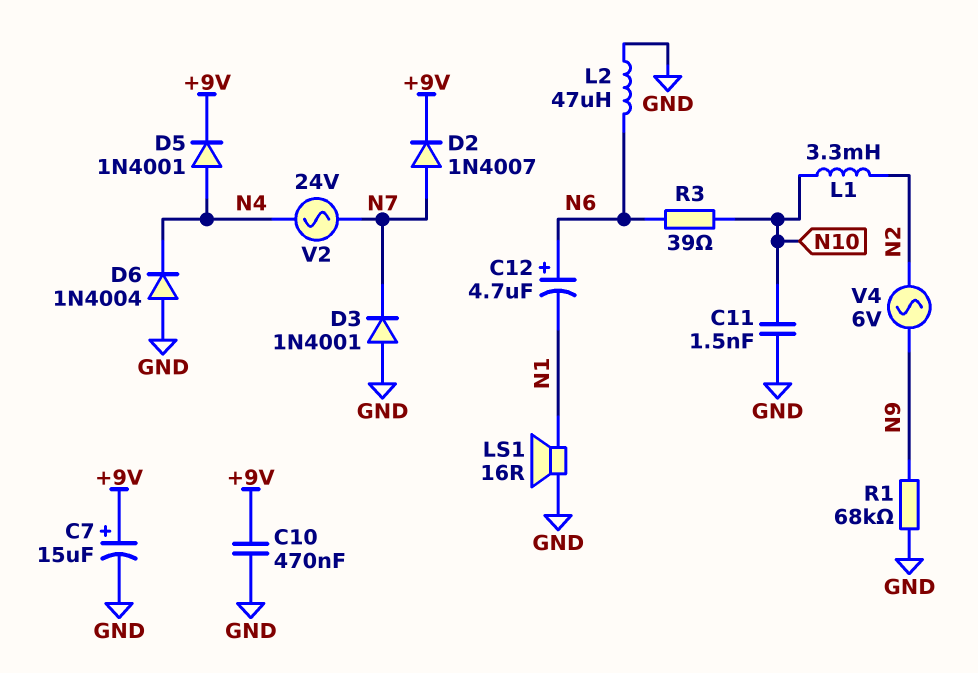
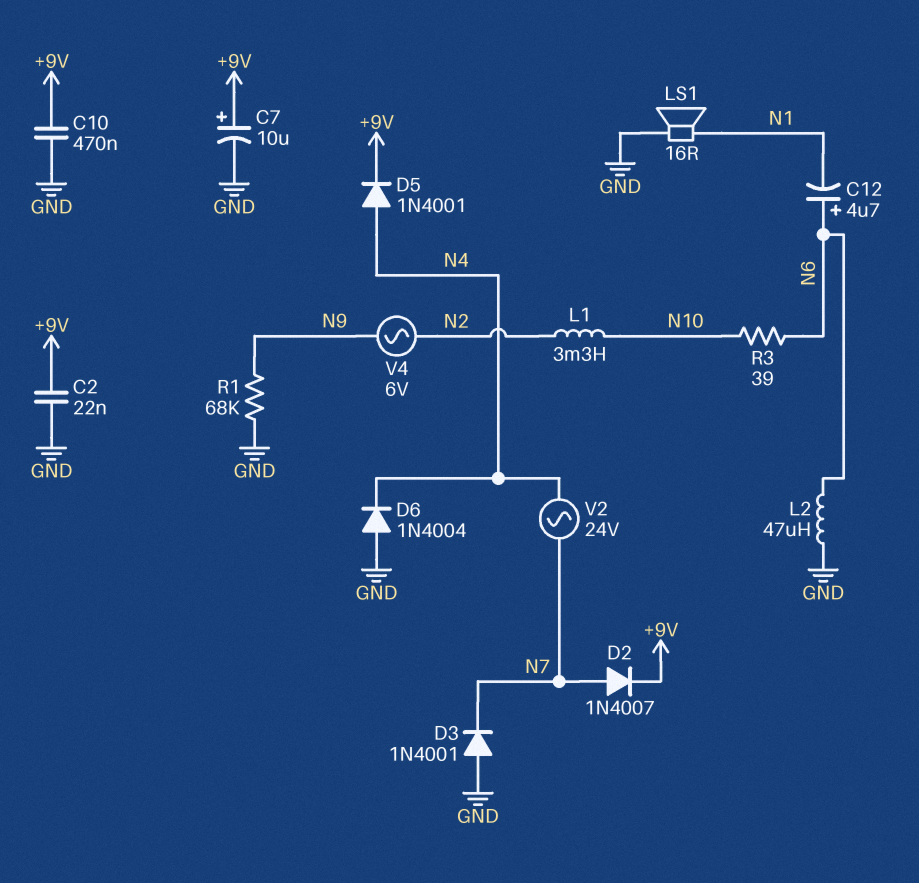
C2: none -> 22nF (+9V, GND)
C7: 15uF (plus +9V, minus GND) -> 10uF (plus +9V, minus GND)
C11: 1.5nF (GND, N10) -> none

